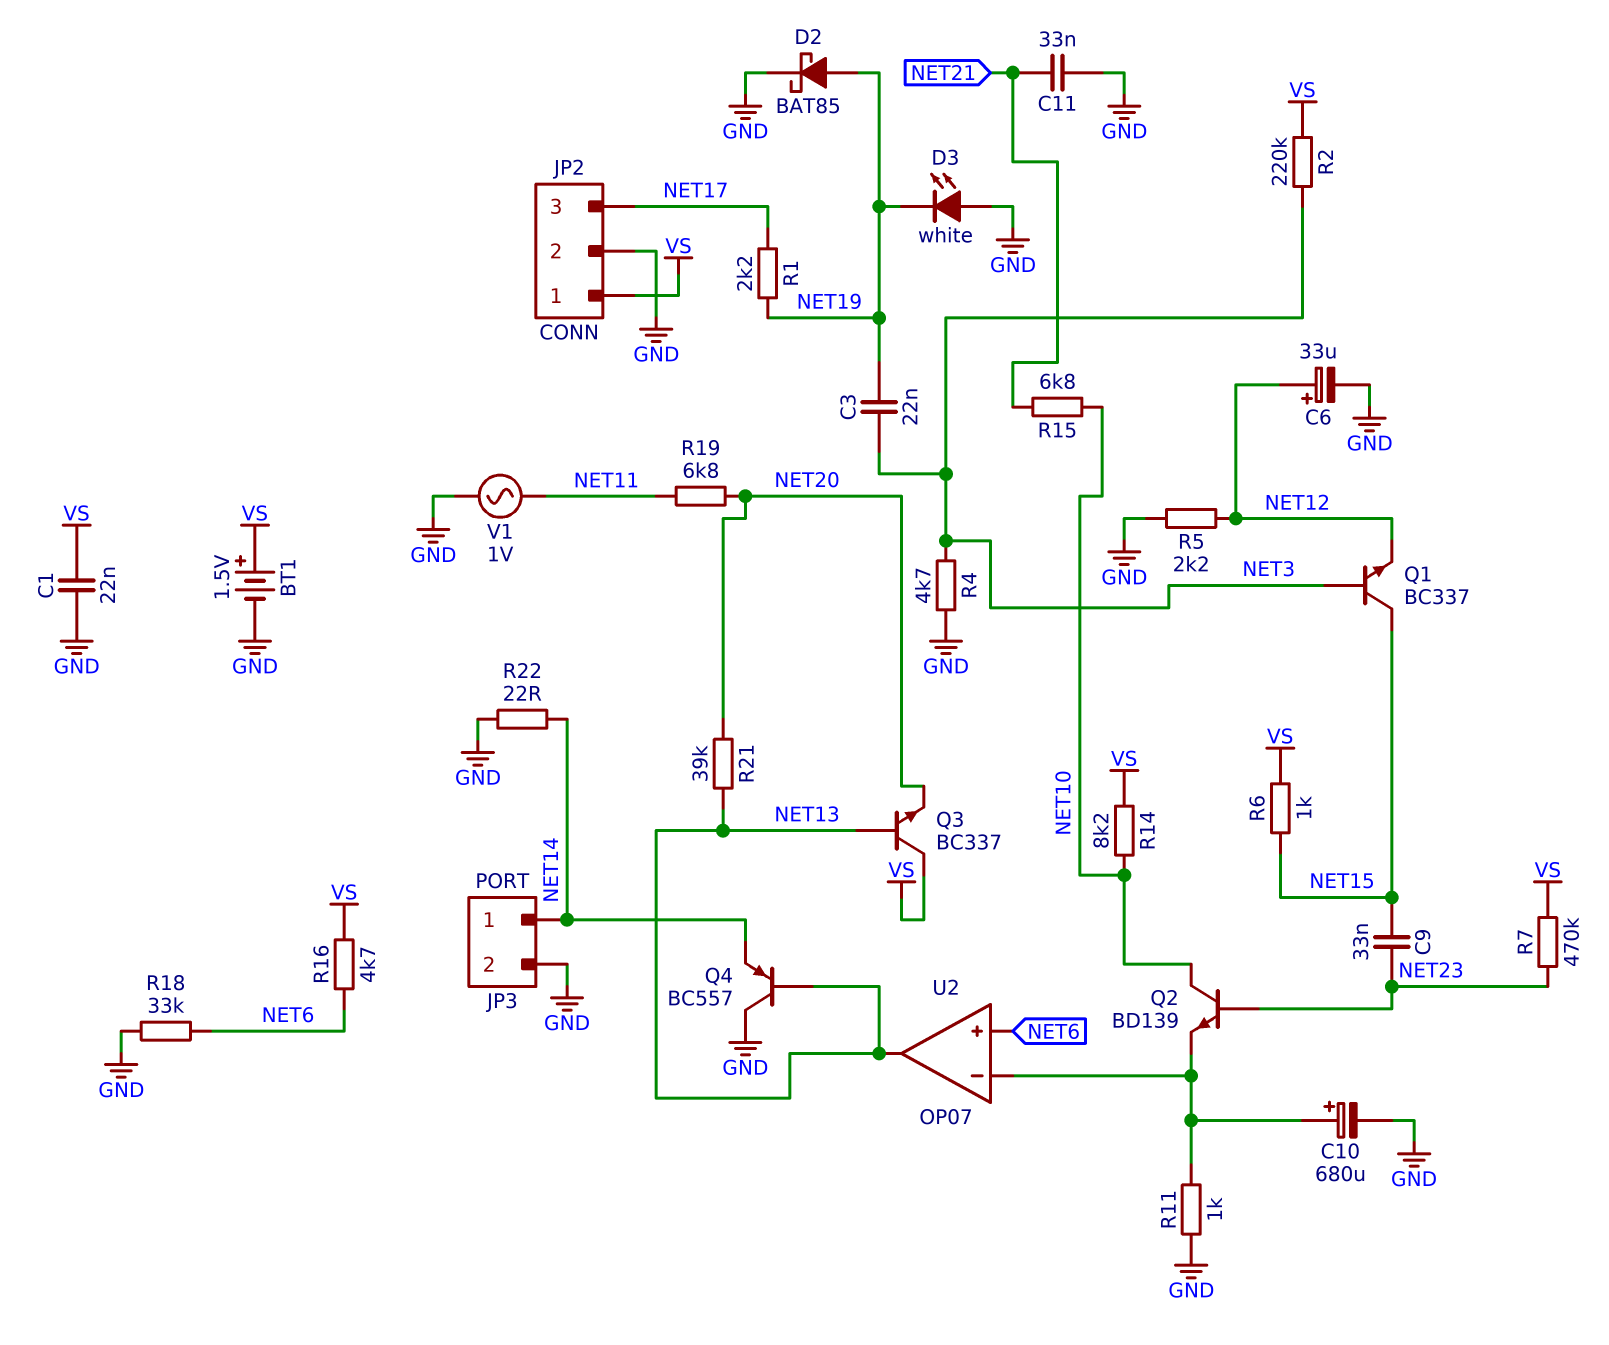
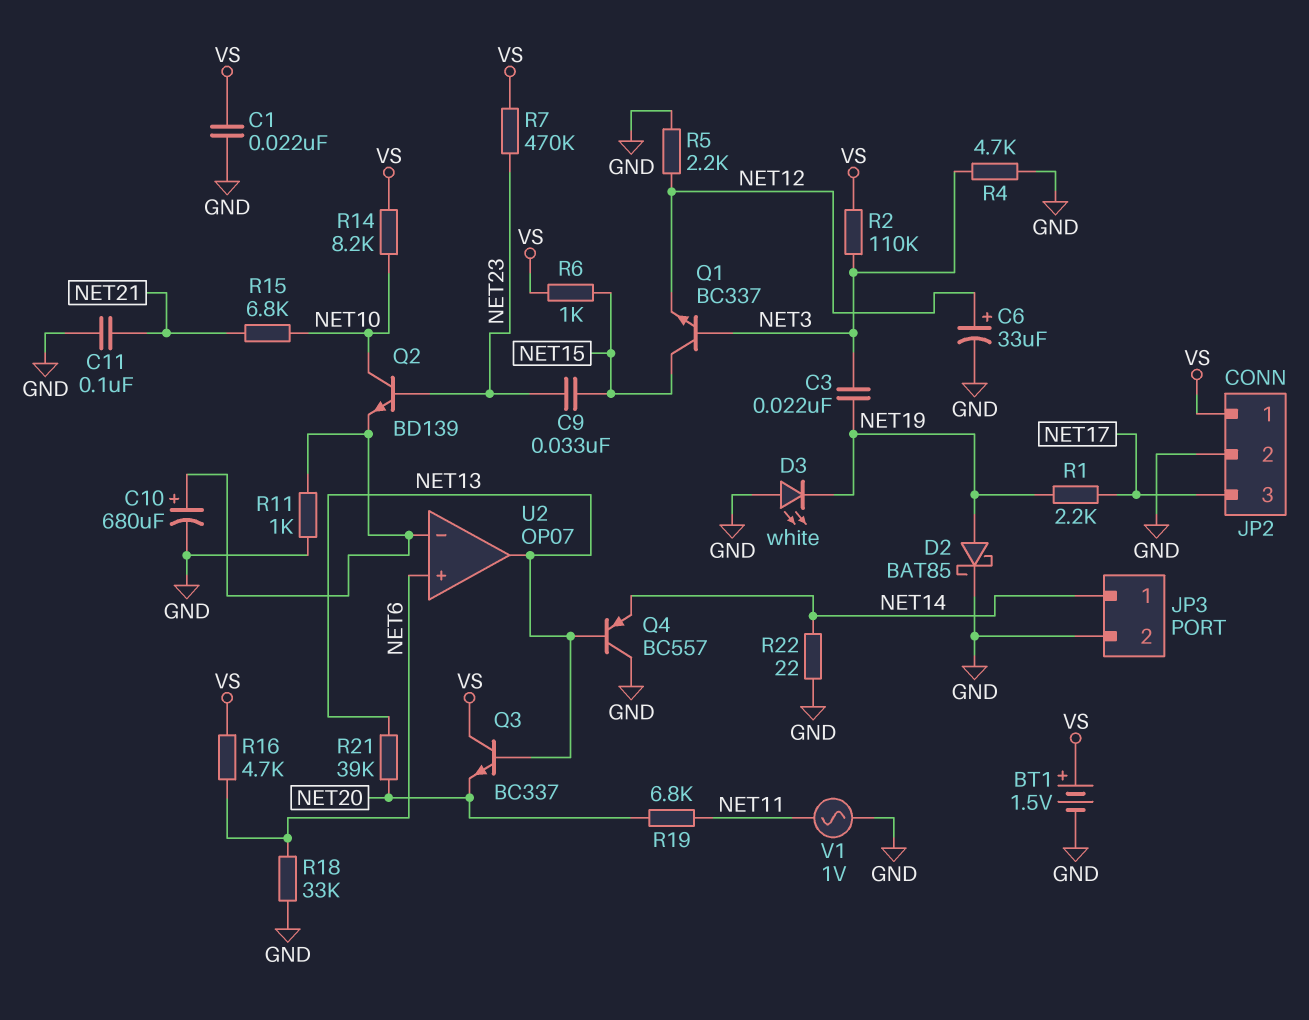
C11: 33nF (GND, NET21) -> 100nF (GND, NET21)
R2: 220k (NET3, VS) -> 110k (NET3, VS)

